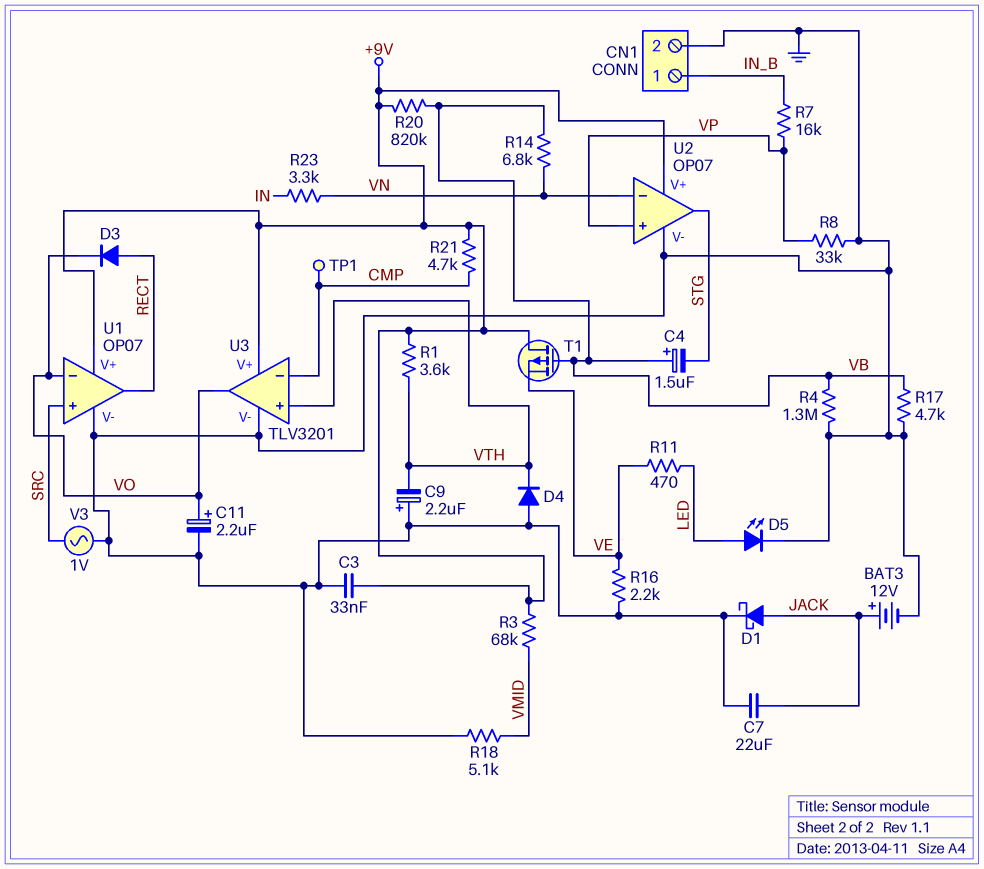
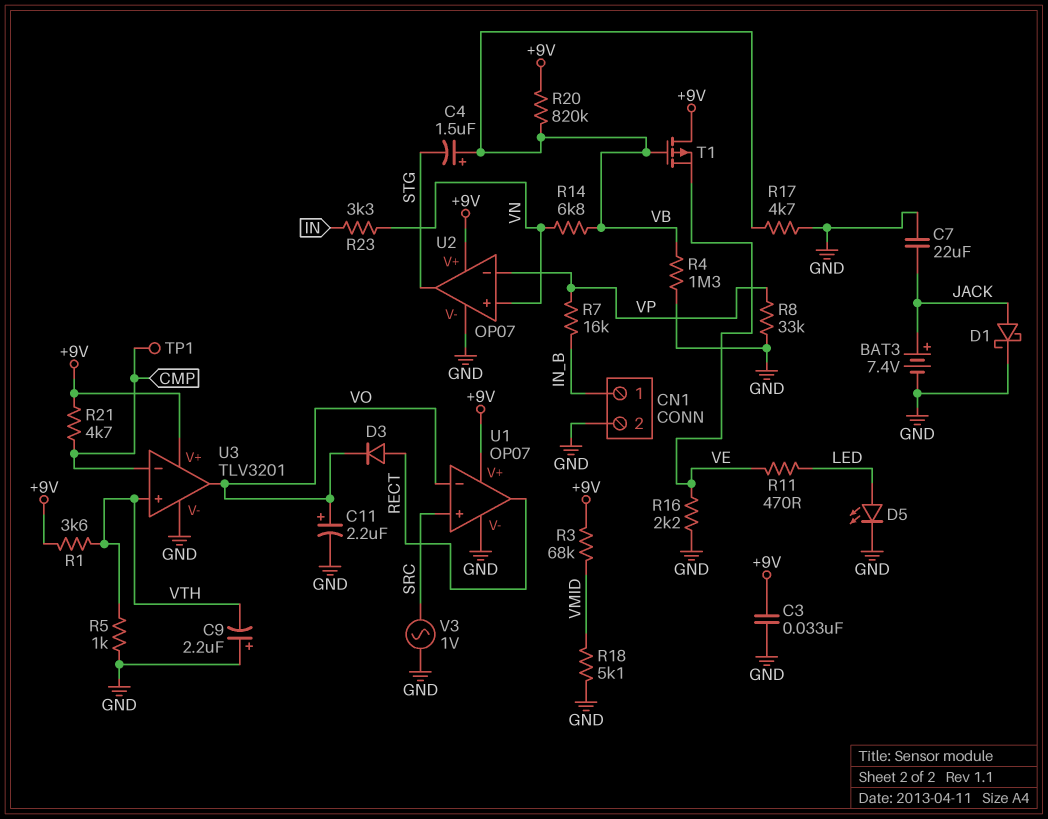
BAT3: 12V (plus JACK, minus GND) -> 7.4V (plus JACK, minus GND)
D4: diode (A GND, K VTH) -> none
R5: none -> 1k (GND, VTH)
U2 pin in+: VP -> VN
U2 pin in-: VN -> VP

